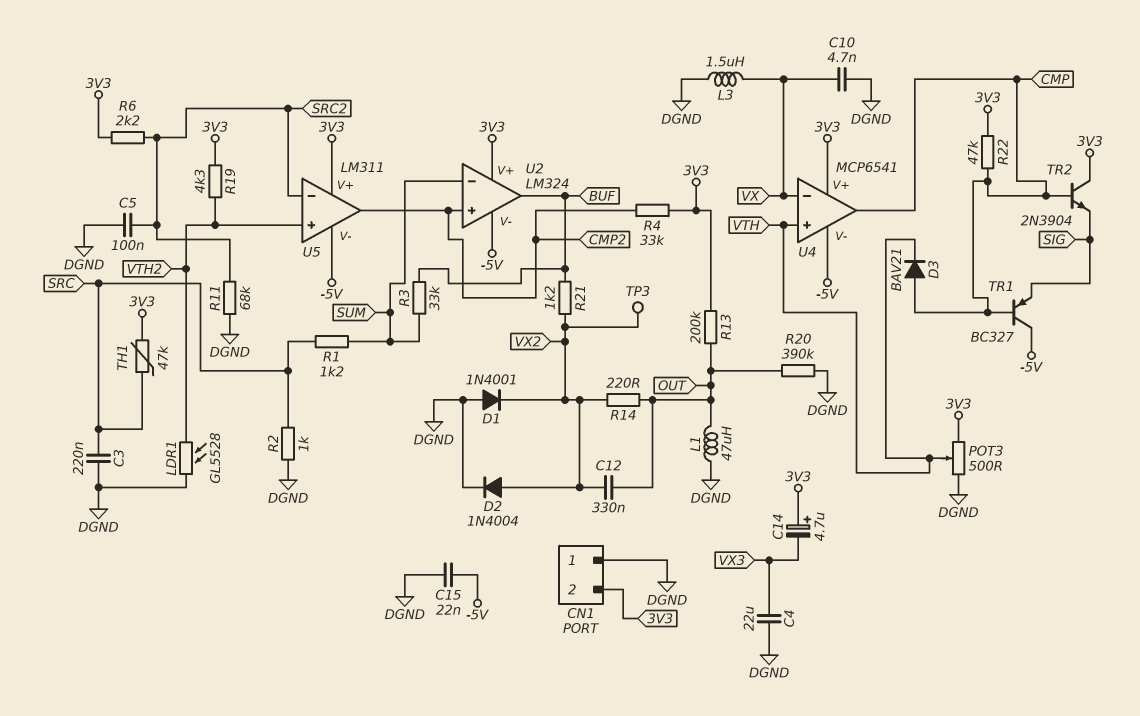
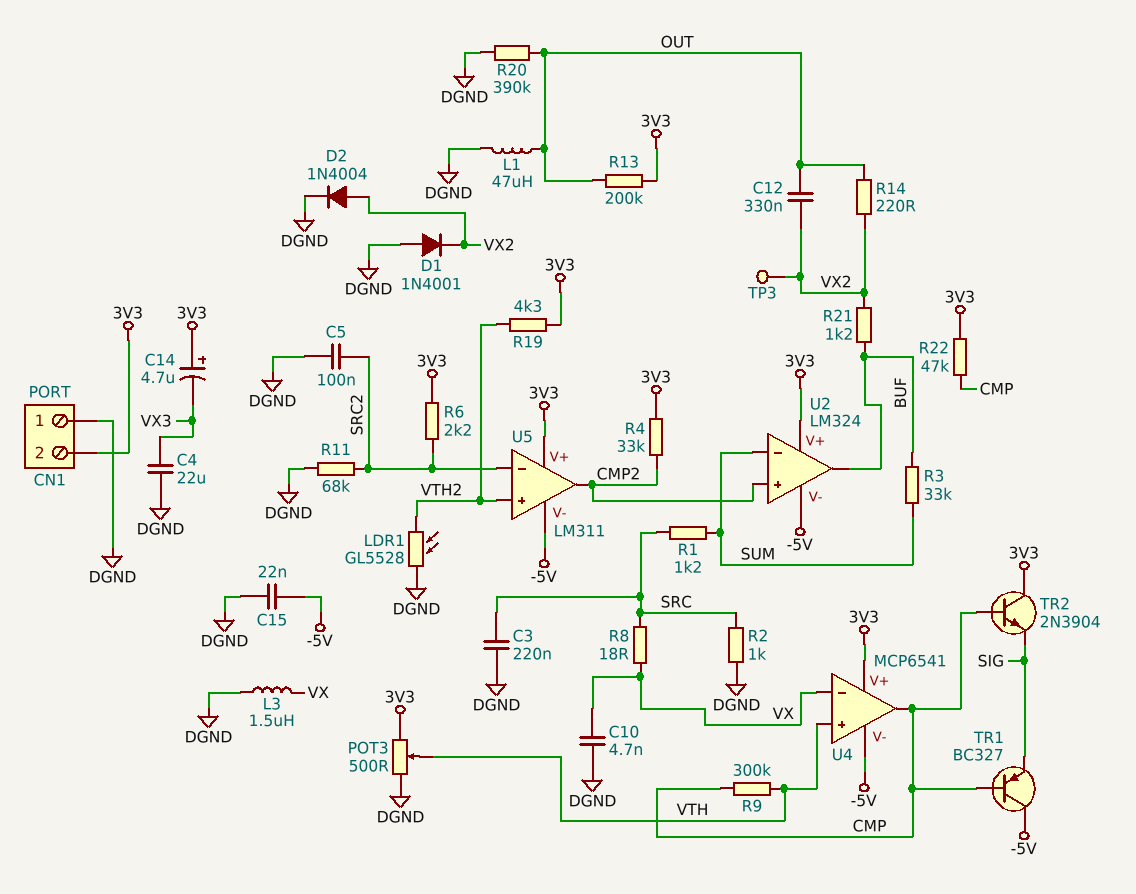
D3: diode BAV21 (A CMP, K VTH) -> none
R8: none -> 18 (SRC, VX)
R9: none -> 300k (CMP, VTH)
TH1: 47k (3V3, SRC) -> none

